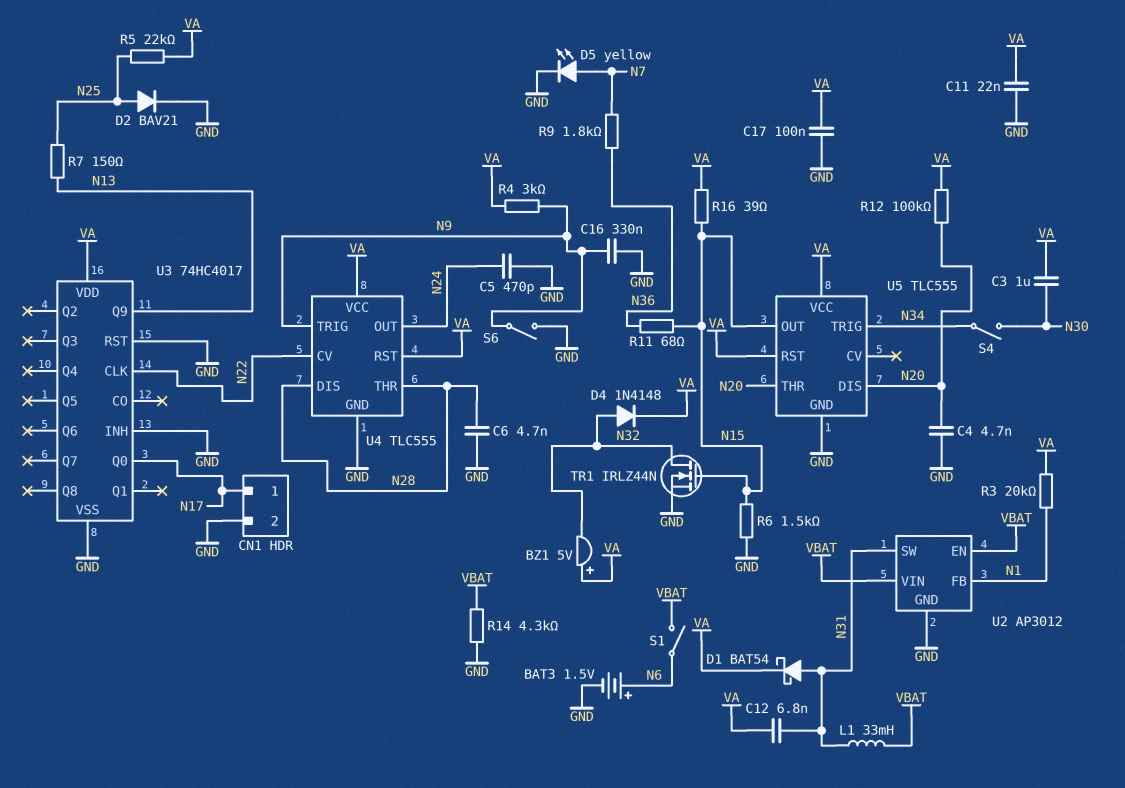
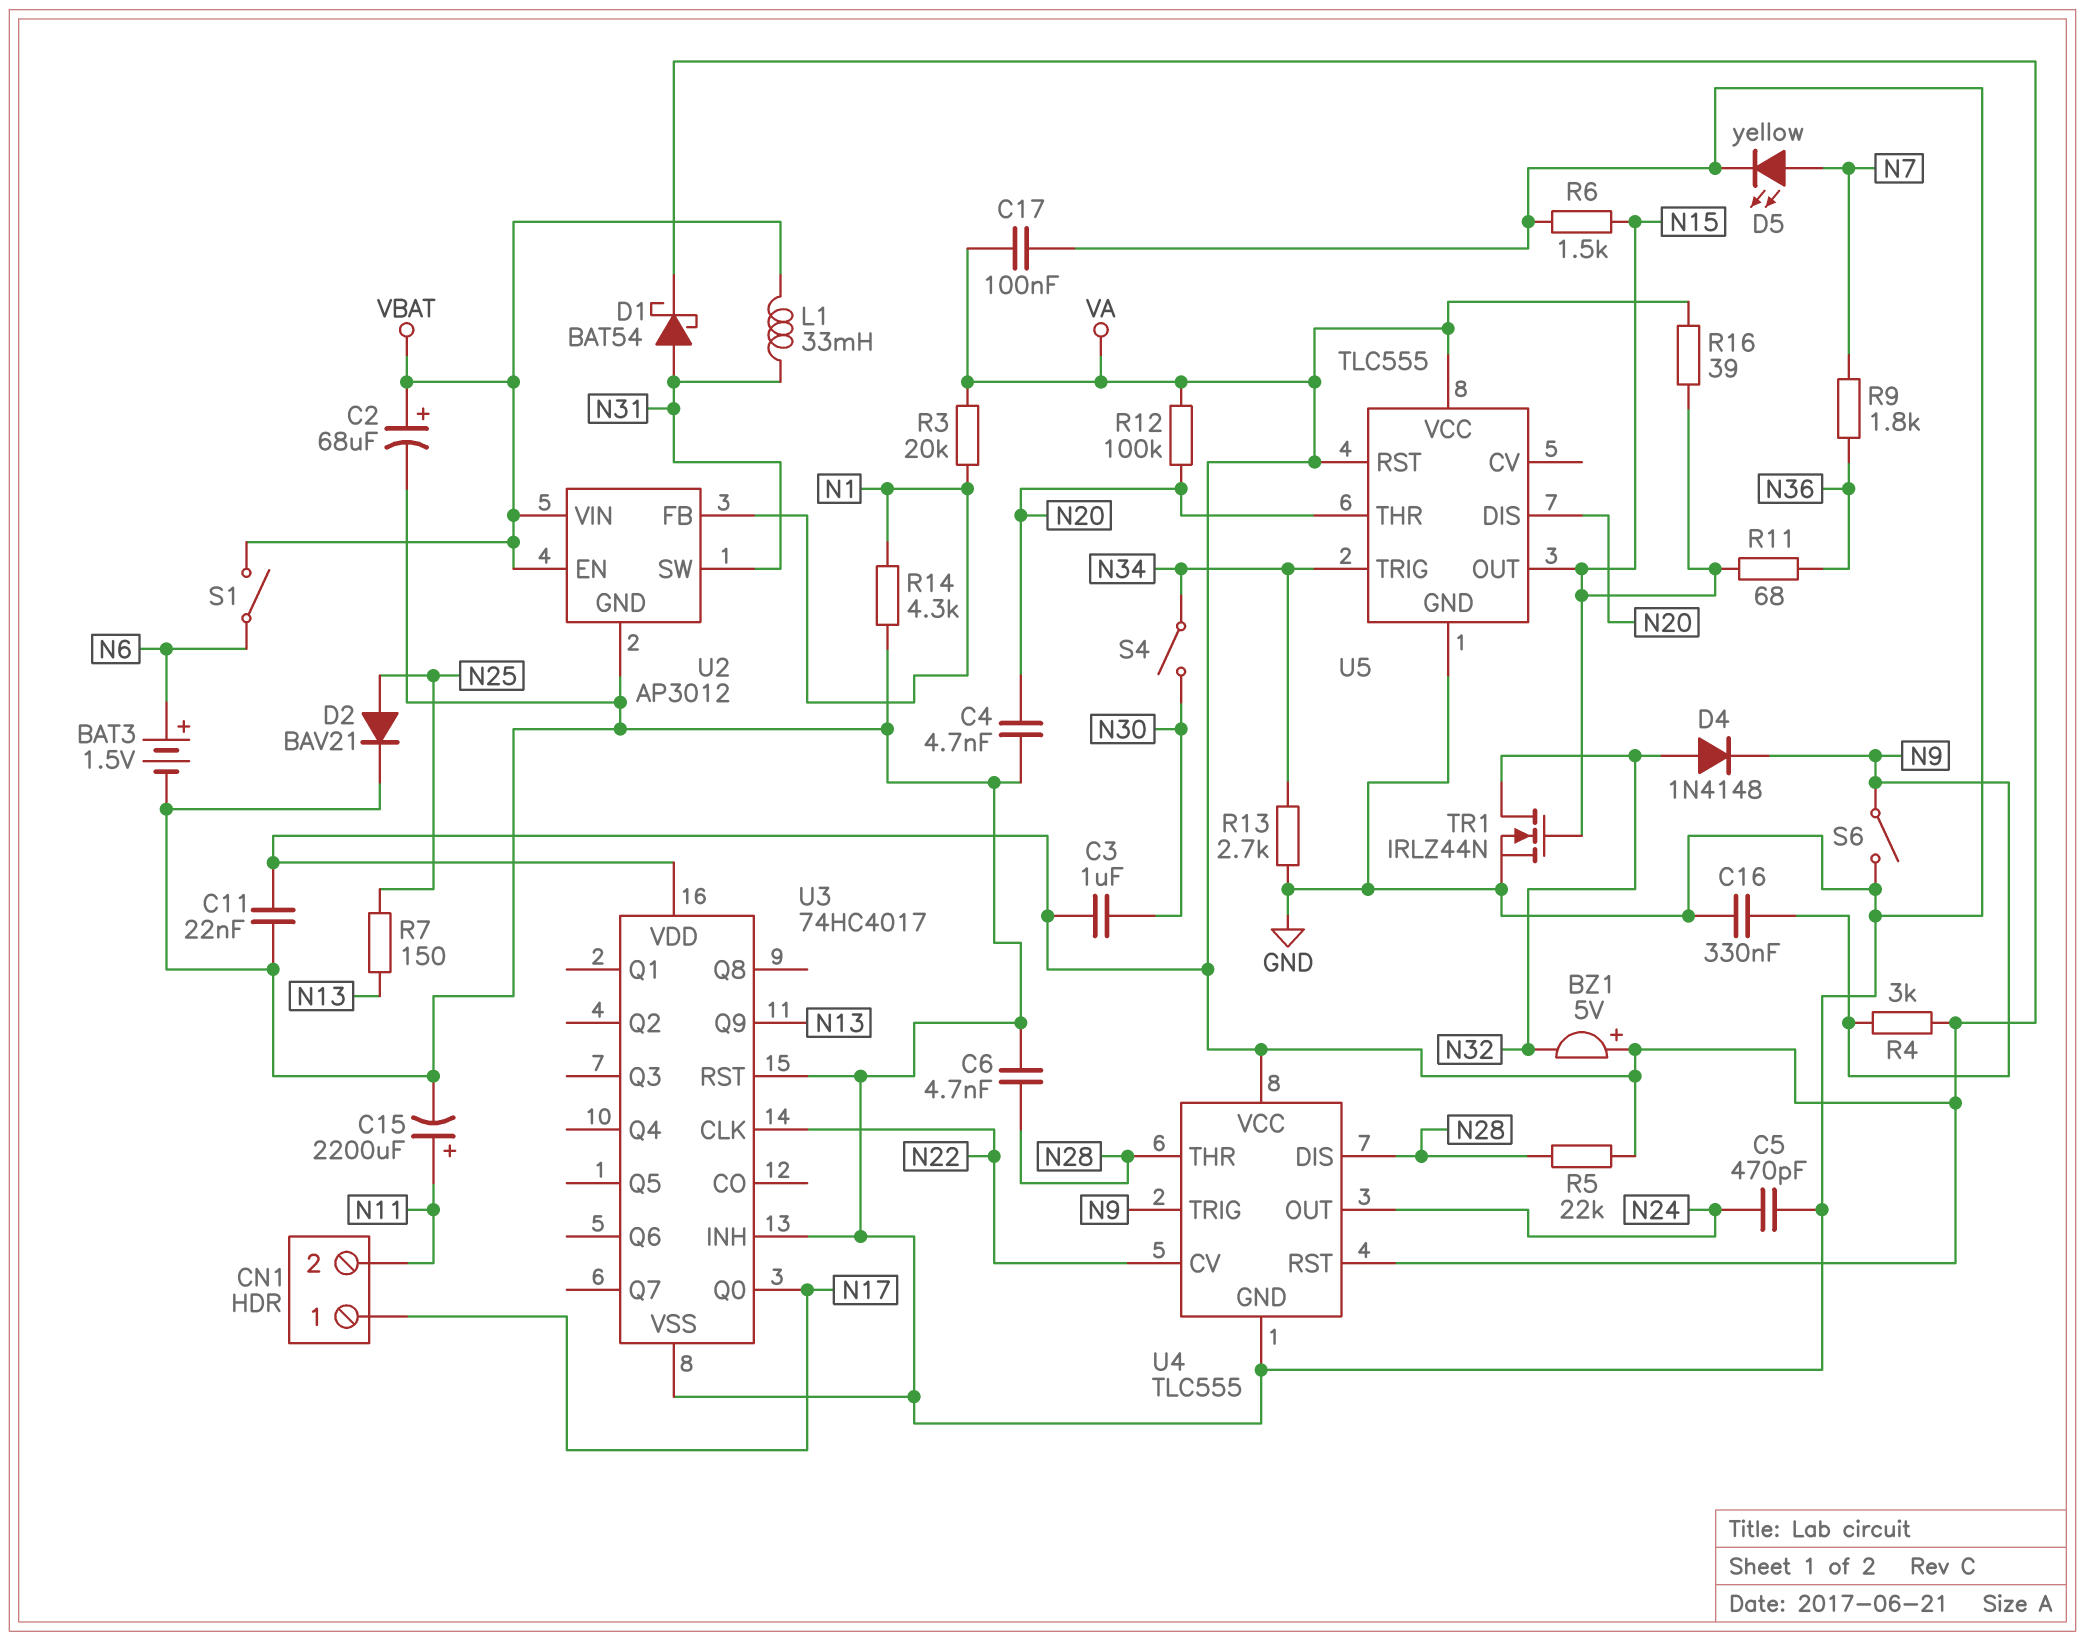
C2: none -> 68uF (plus VBAT, minus GND)
C12: 6.8nF (N31, VA) -> none
C15: none -> 2200uF (plus N11, minus GND)
CN1 pin 2: GND -> N11
D4: diode 1N4148 (A N32, K VA) -> diode 1N4148 (A N32, K N9)
R5: 22k (N25, VA) -> 22k (N28, VA)
R13: none -> 2.7k (GND, N34)
R14: 4.3k (GND, VBAT) -> 4.3k (GND, N1)

